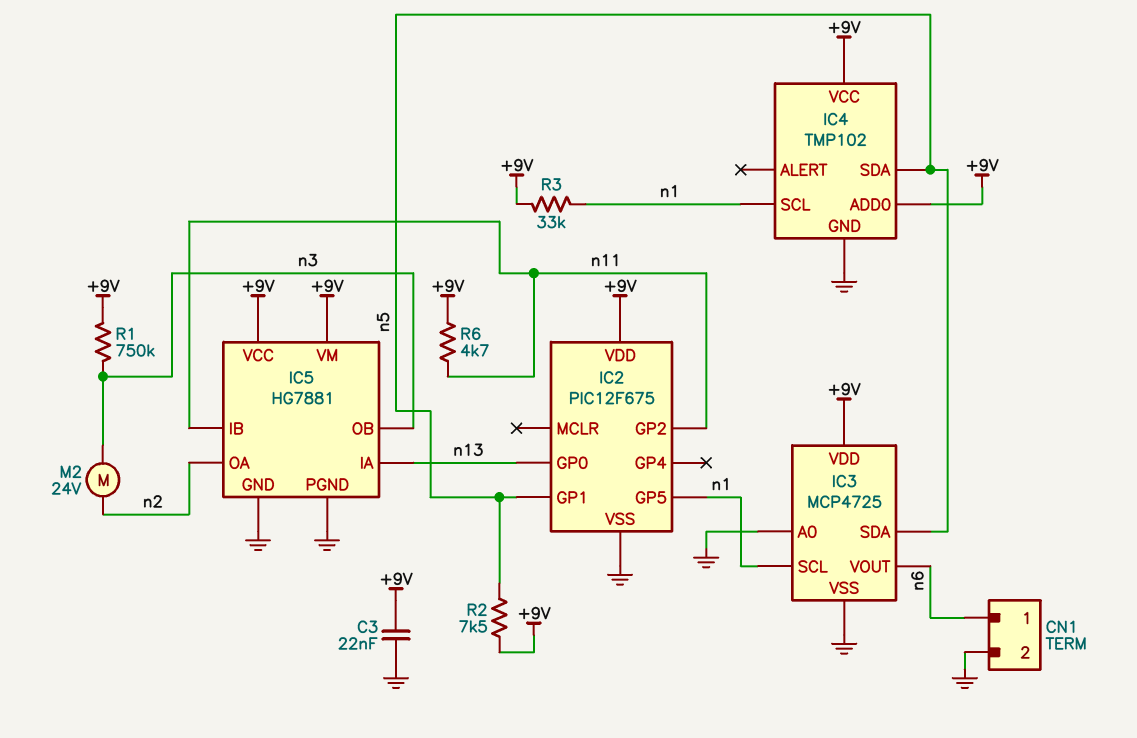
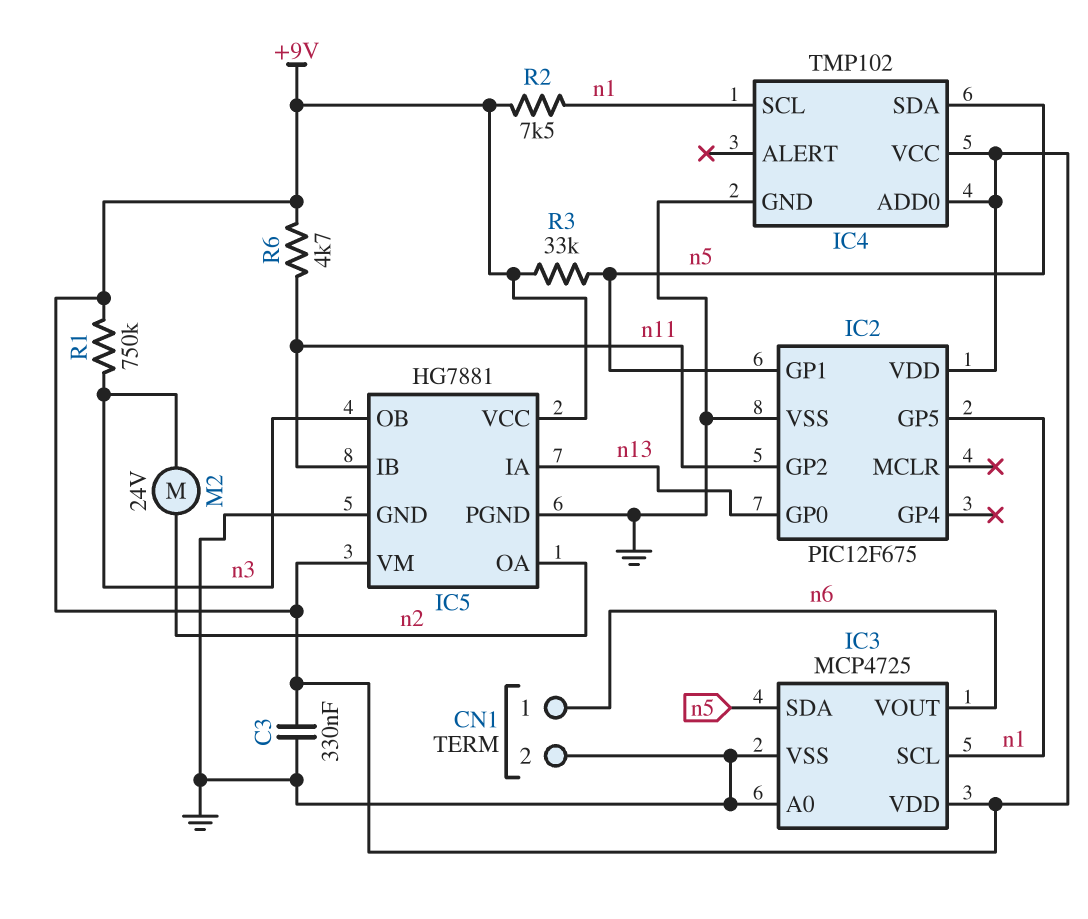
C3: 22nF (+9V, GND) -> 330nF (+9V, GND)
R2: 7.5k (+9V, n5) -> 7.5k (+9V, n1)
R3: 33k (+9V, n1) -> 33k (+9V, n5)

